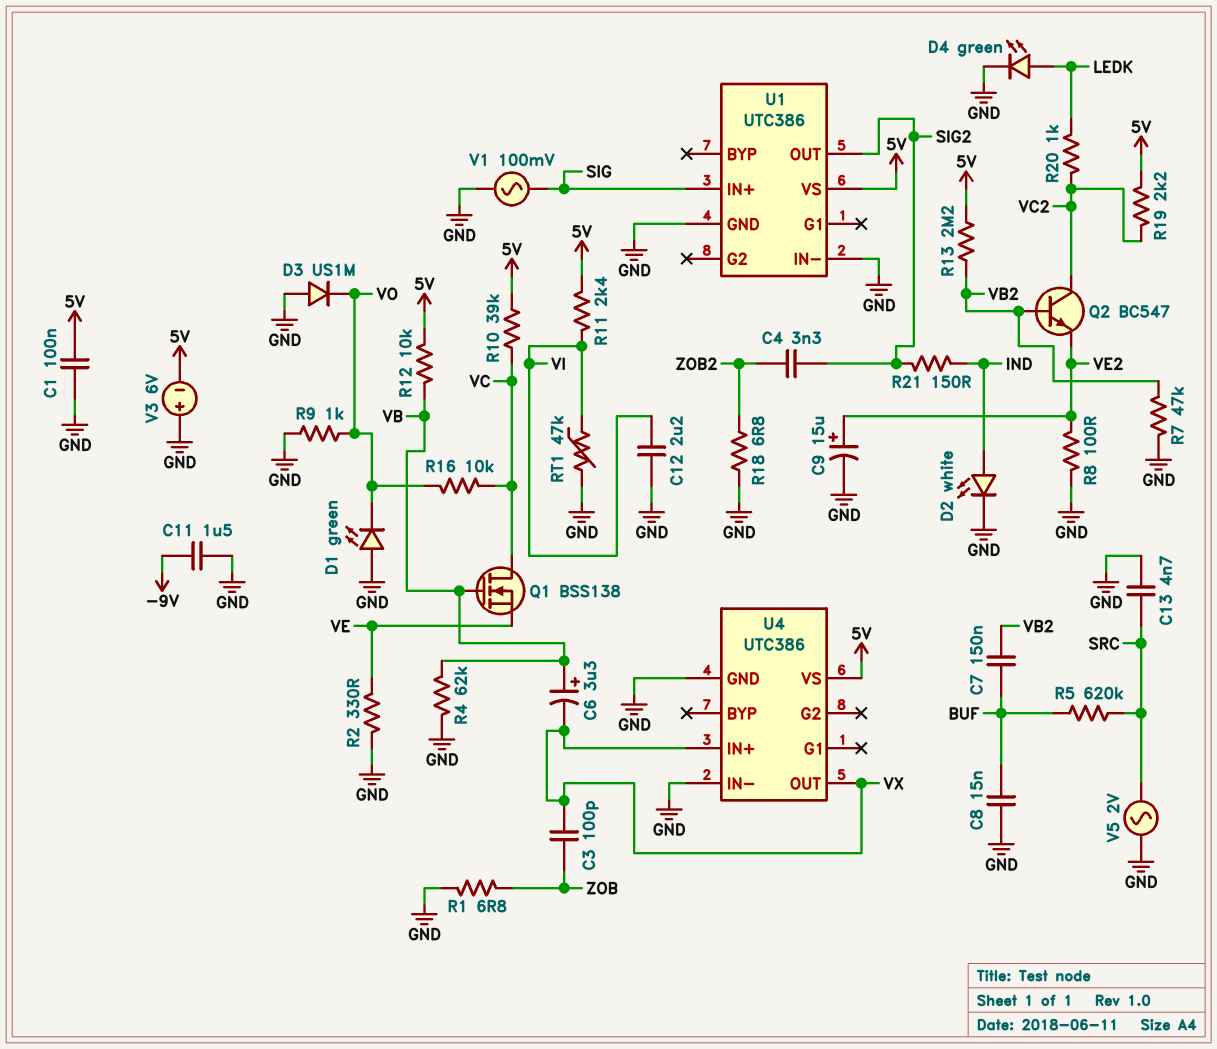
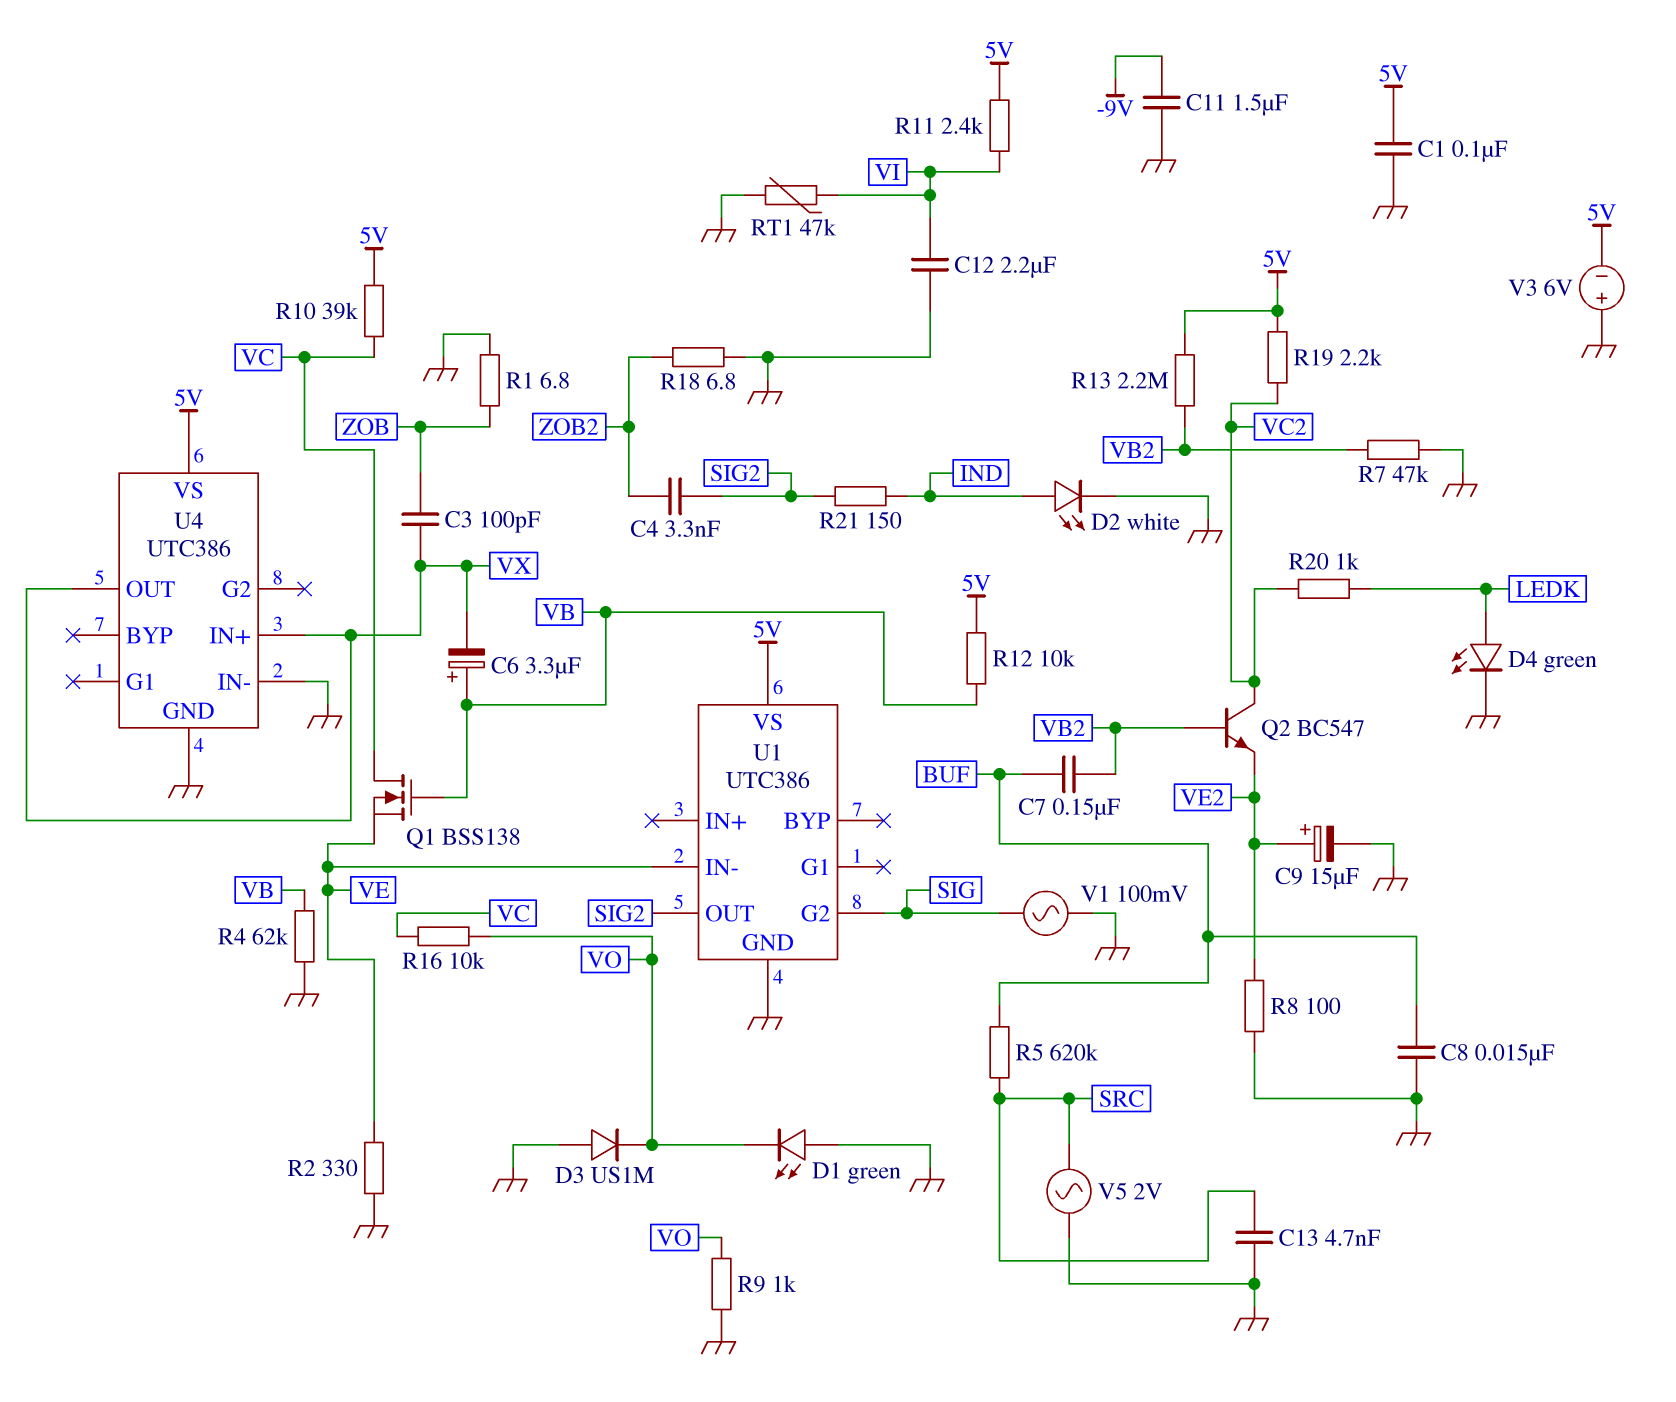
U1 pin G2: none -> SIG
U1 pin IN+: SIG -> none
U1 pin IN-: GND -> VE

